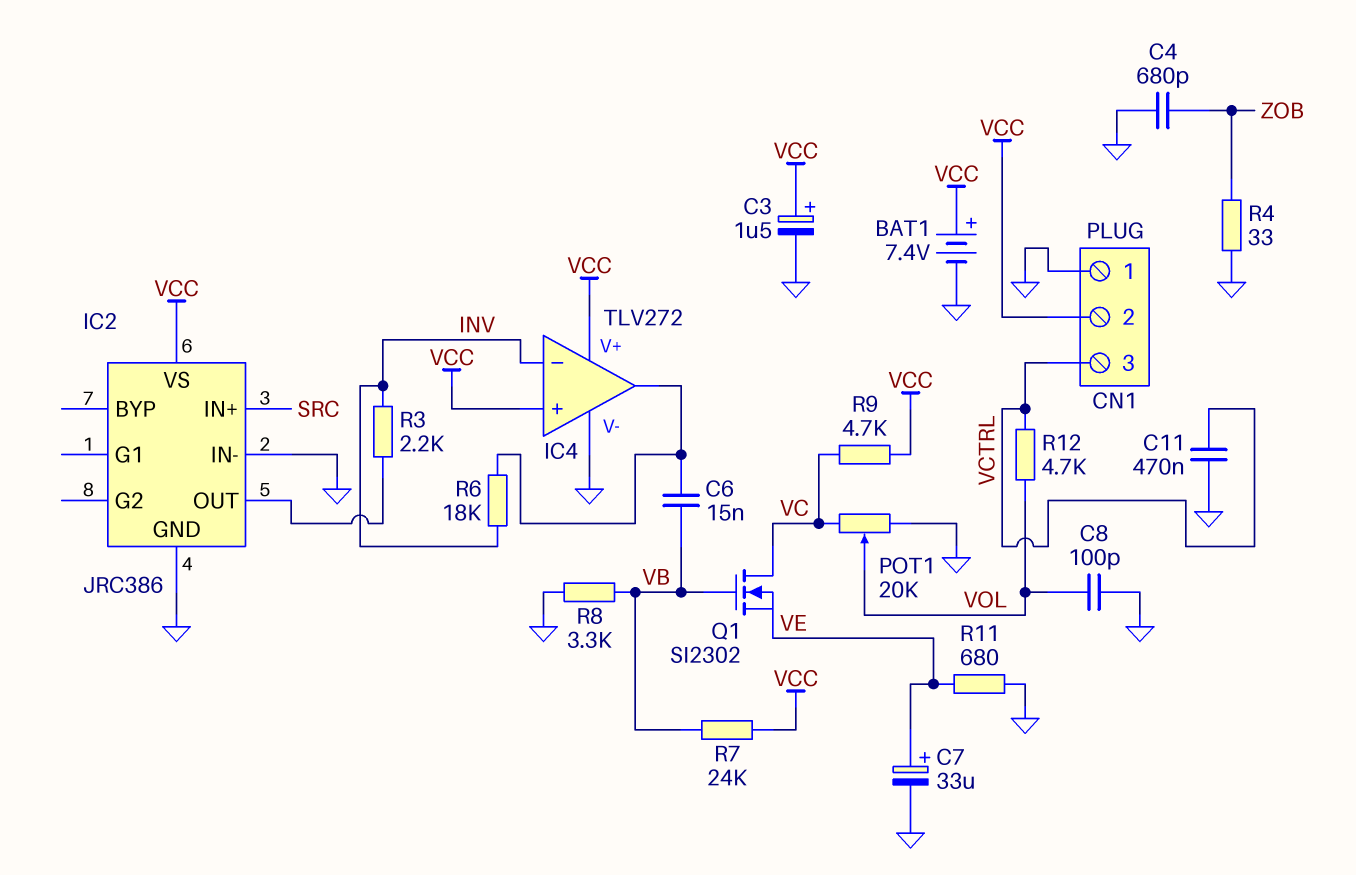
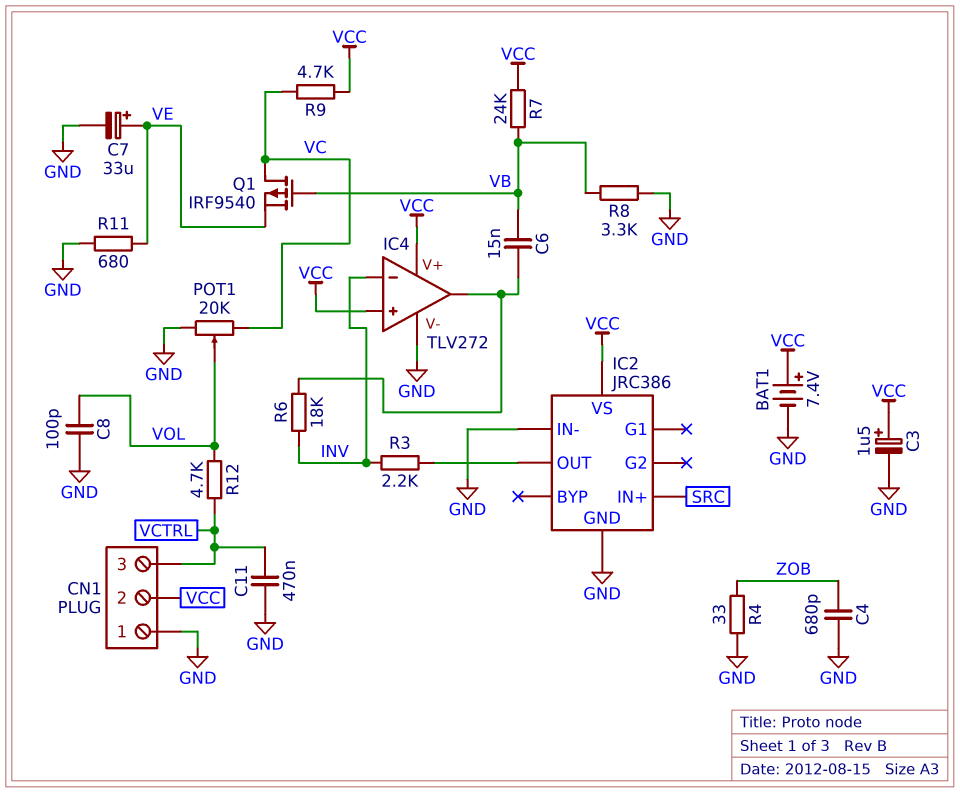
Q1: NMOS SI2302 (G VB, D VC, S VE) -> PMOS IRF9540 (G VB, D VC, S VE)

